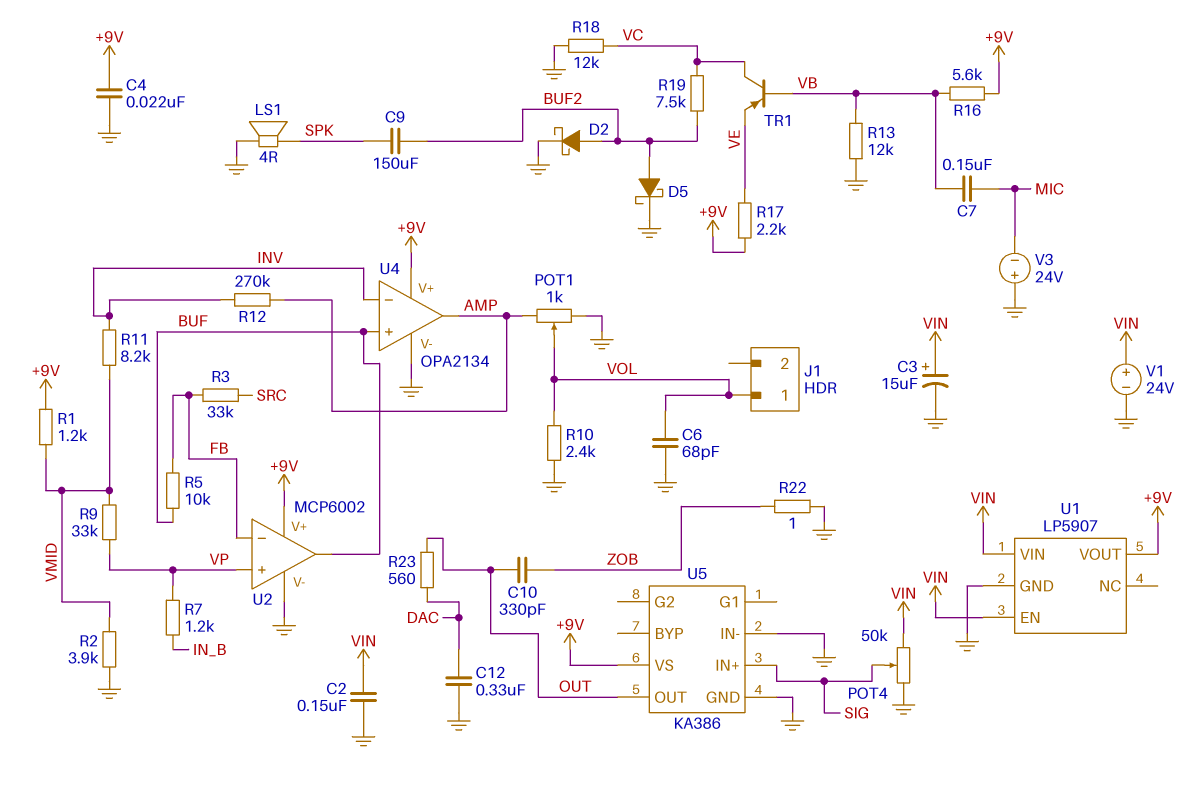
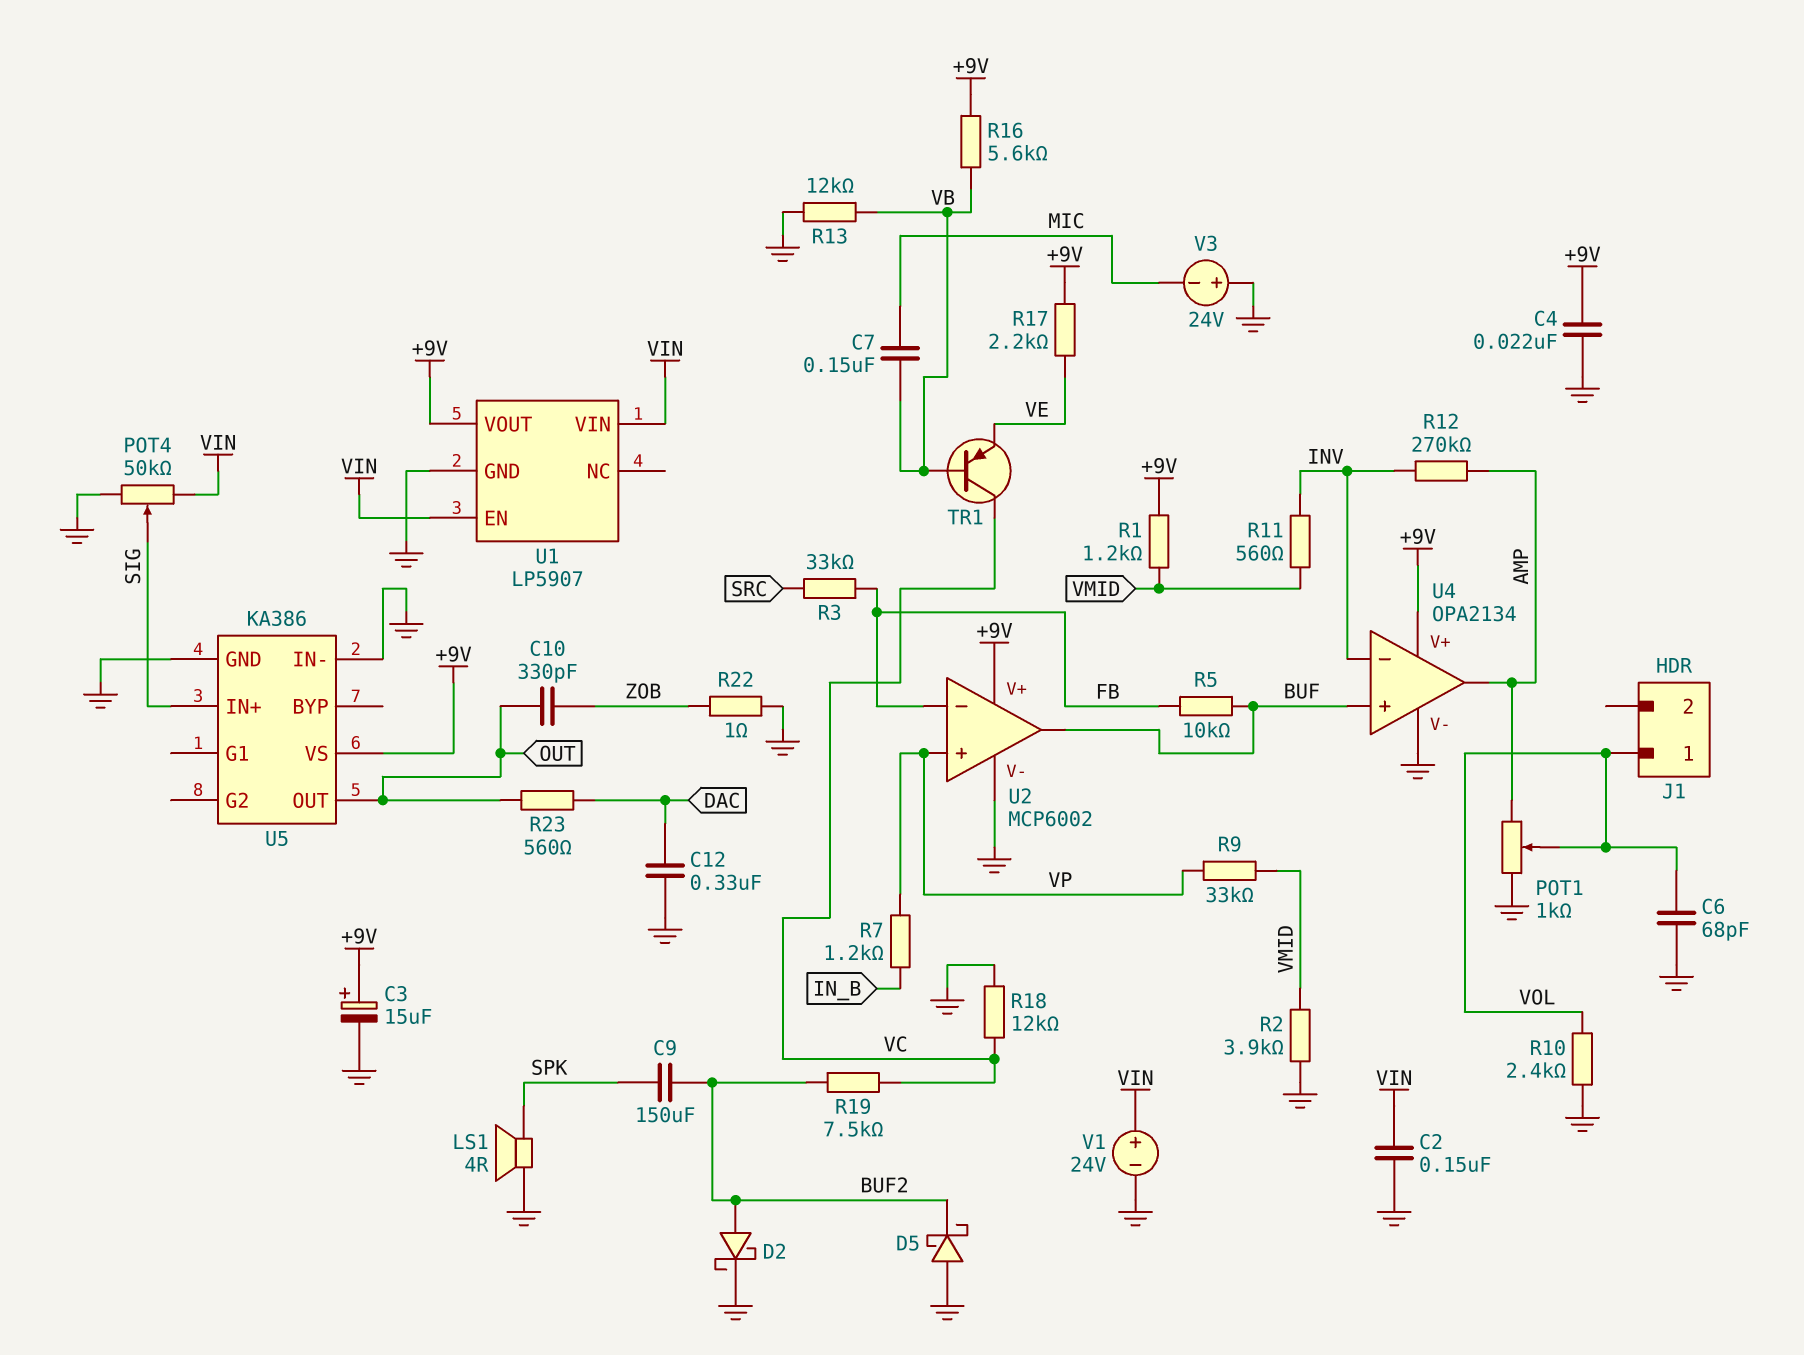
C3: 15uF (plus VIN, minus GND) -> 15uF (plus +9V, minus GND)
D5: schottky (A BUF2, K GND) -> schottky (A GND, K BUF2)
R11: 8.2k (INV, VMID) -> 560 (INV, VMID)

